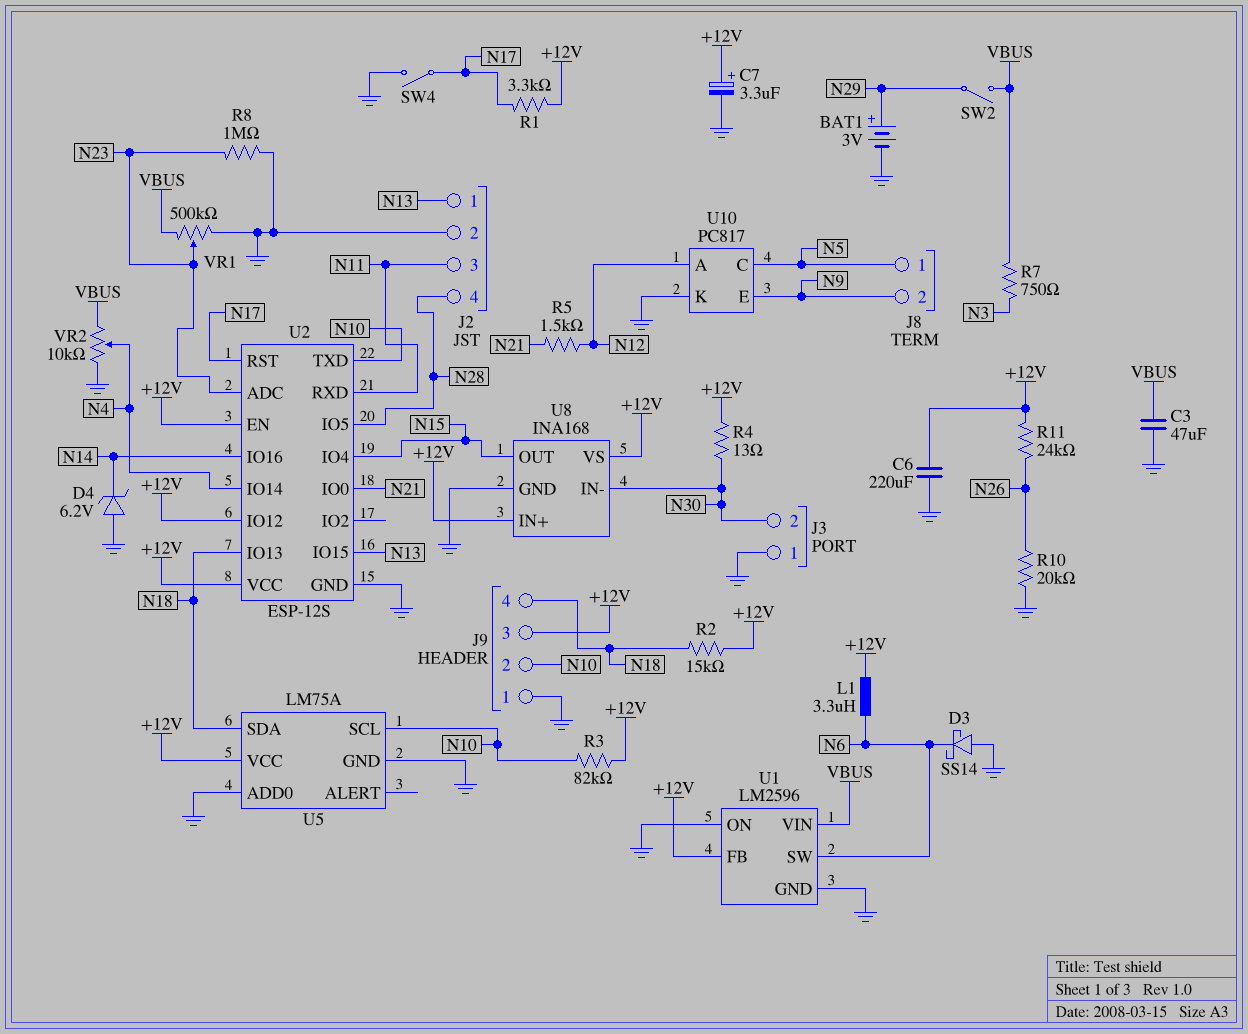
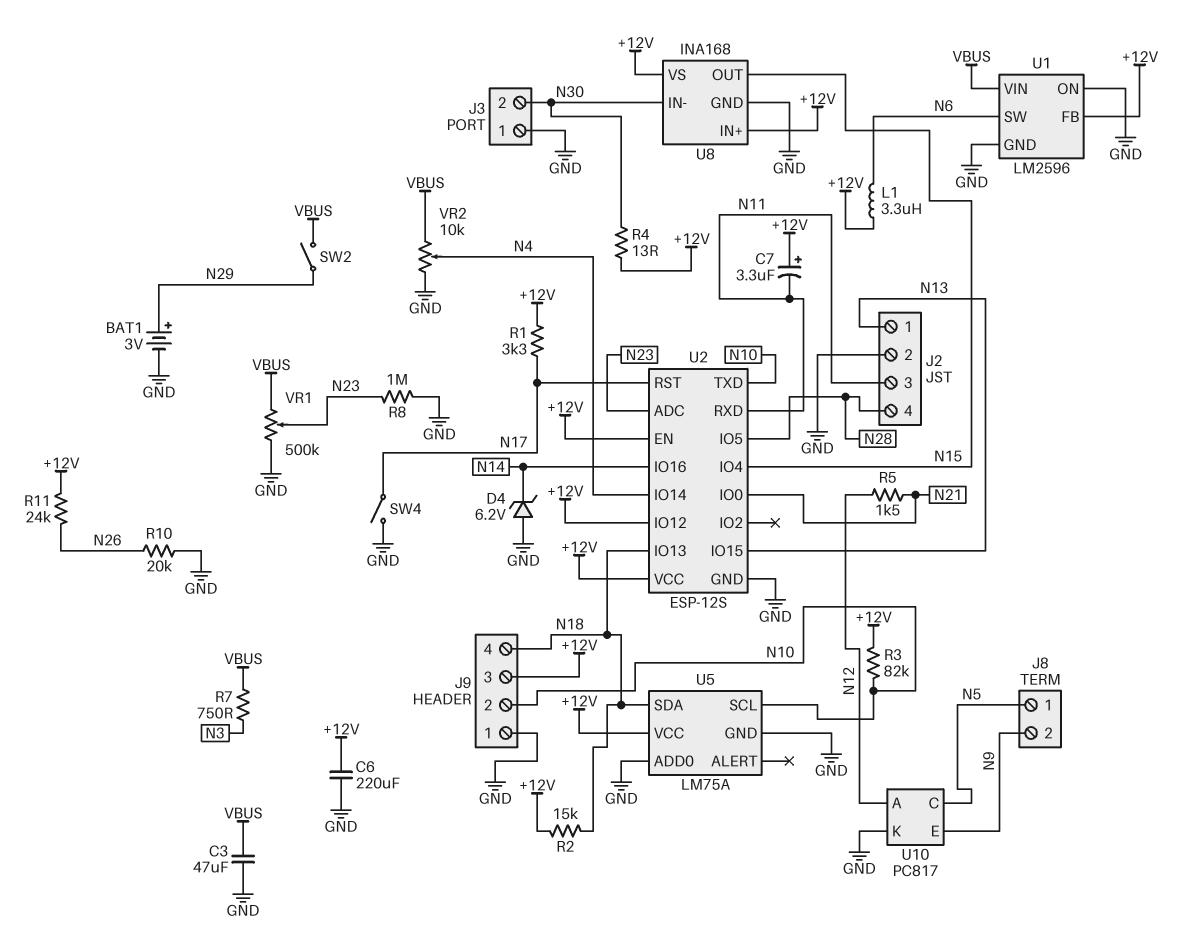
C7: 3.3uF (plus +12V, minus GND) -> 3.3uF (plus +12V, minus N11)
D3: schottky SS14 (A GND, K N6) -> none

